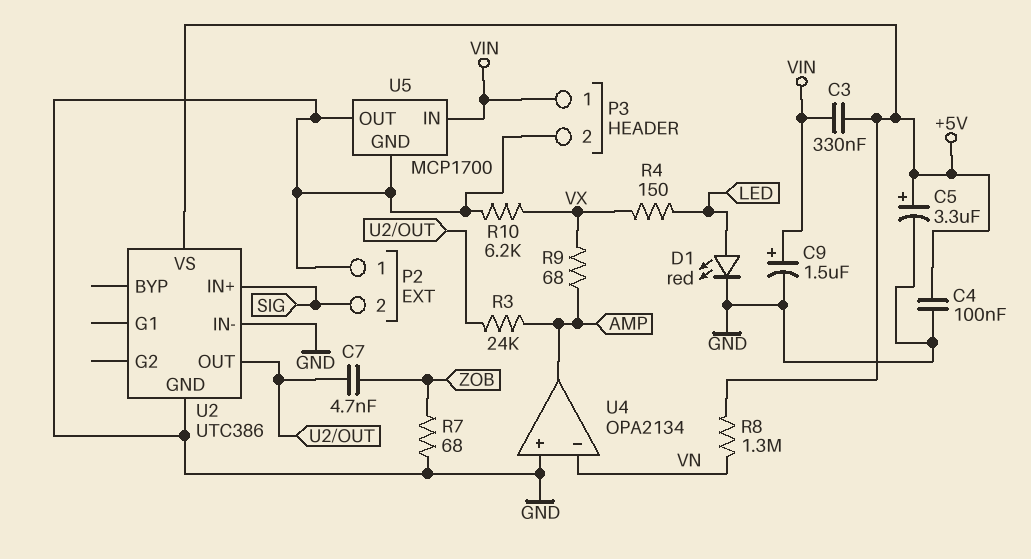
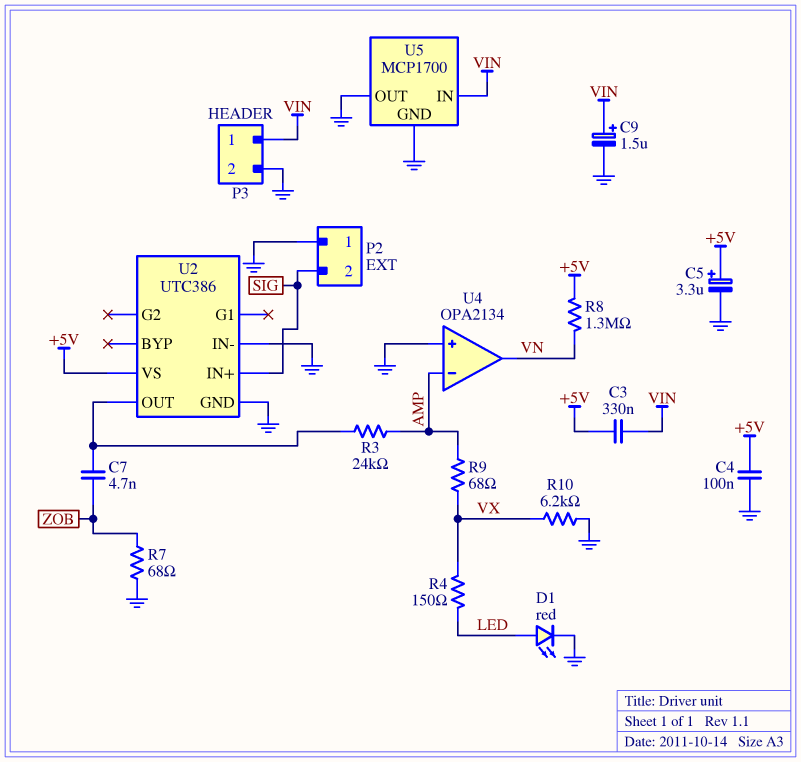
U4 pin in-: VN -> AMP
U4 pin out: AMP -> VN

